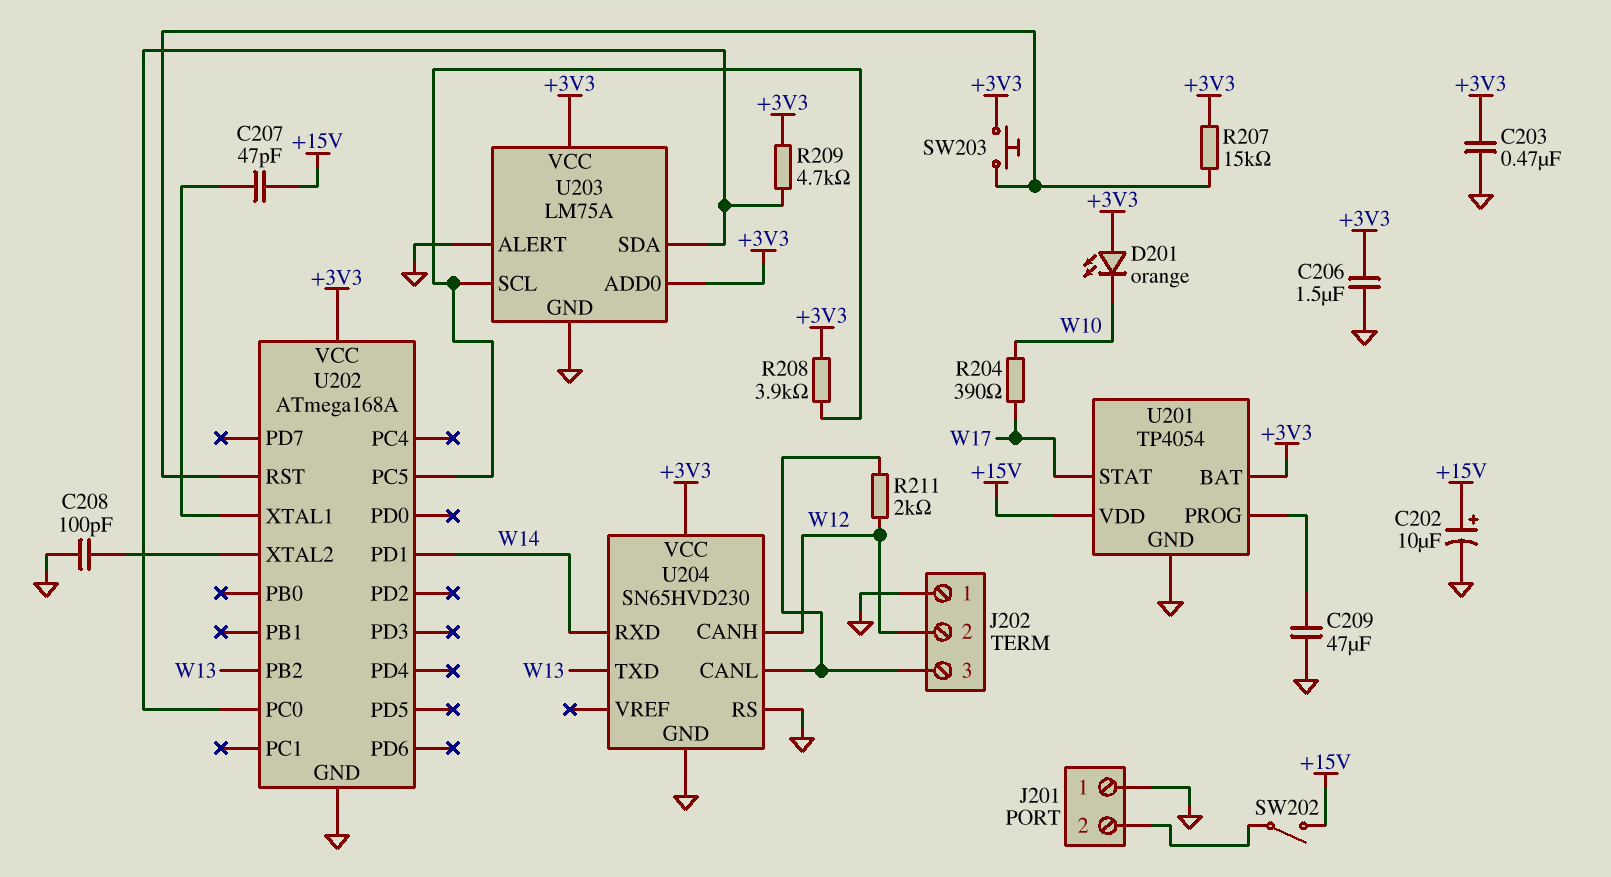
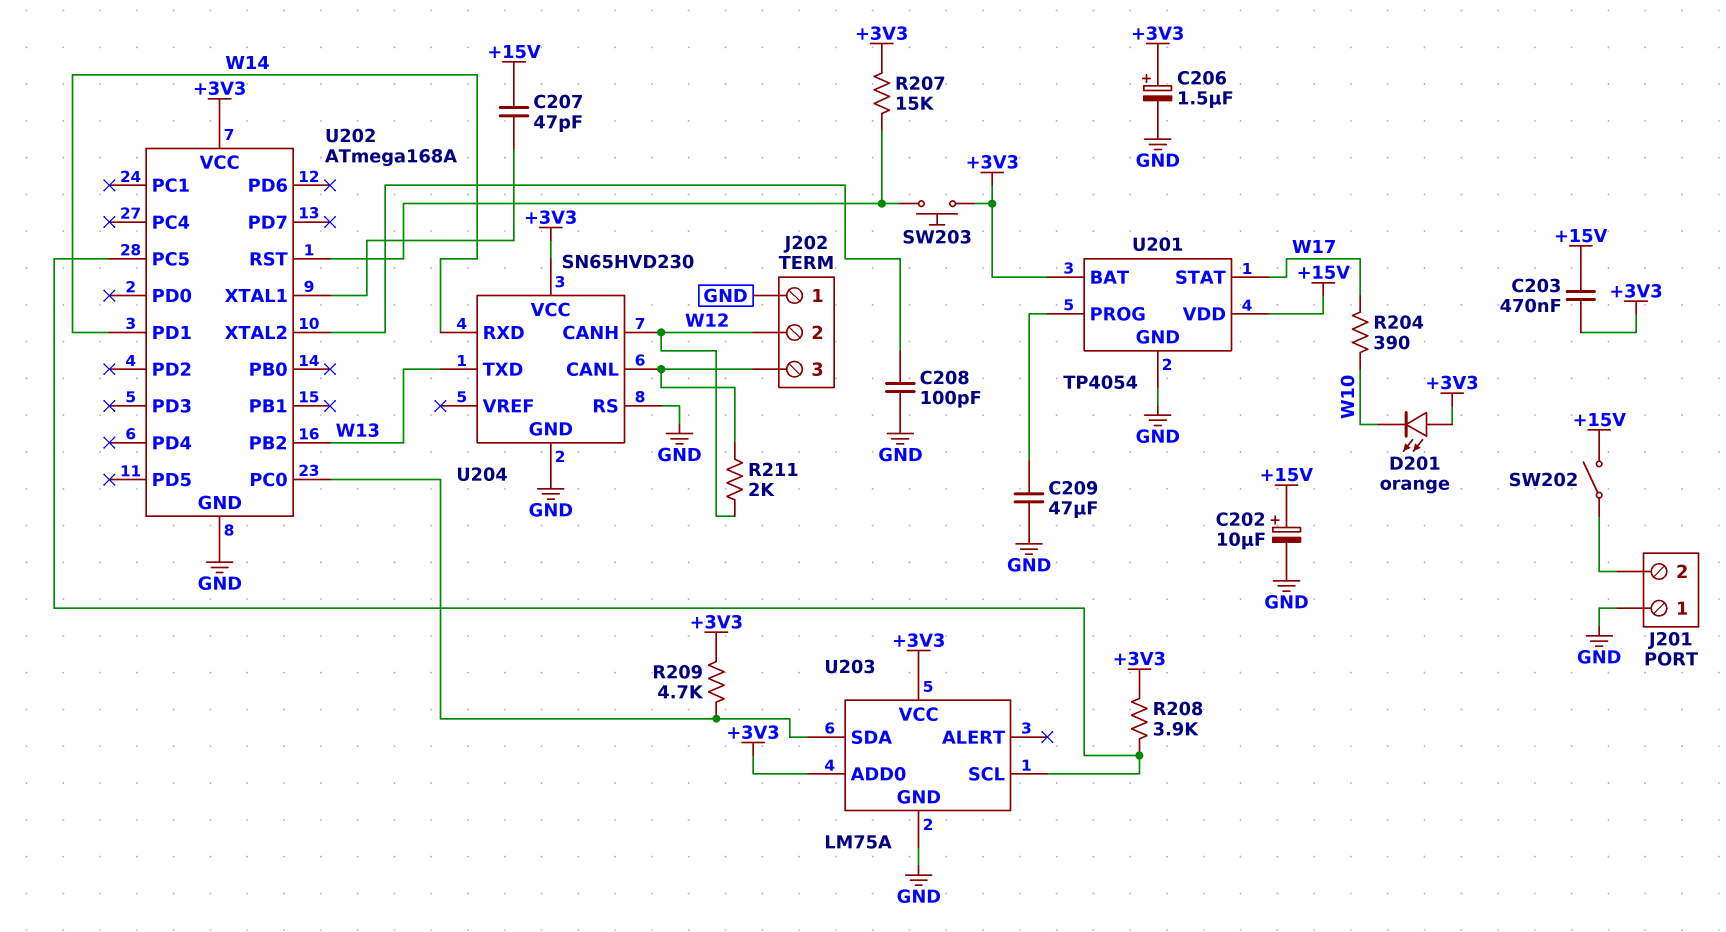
C203: 470nF (+3V3, GND) -> 470nF (+3V3, +15V)
C206: 1.5uF (+3V3, GND) -> 1.5uF (plus +3V3, minus GND)
U203 pin ALERT: GND -> none

